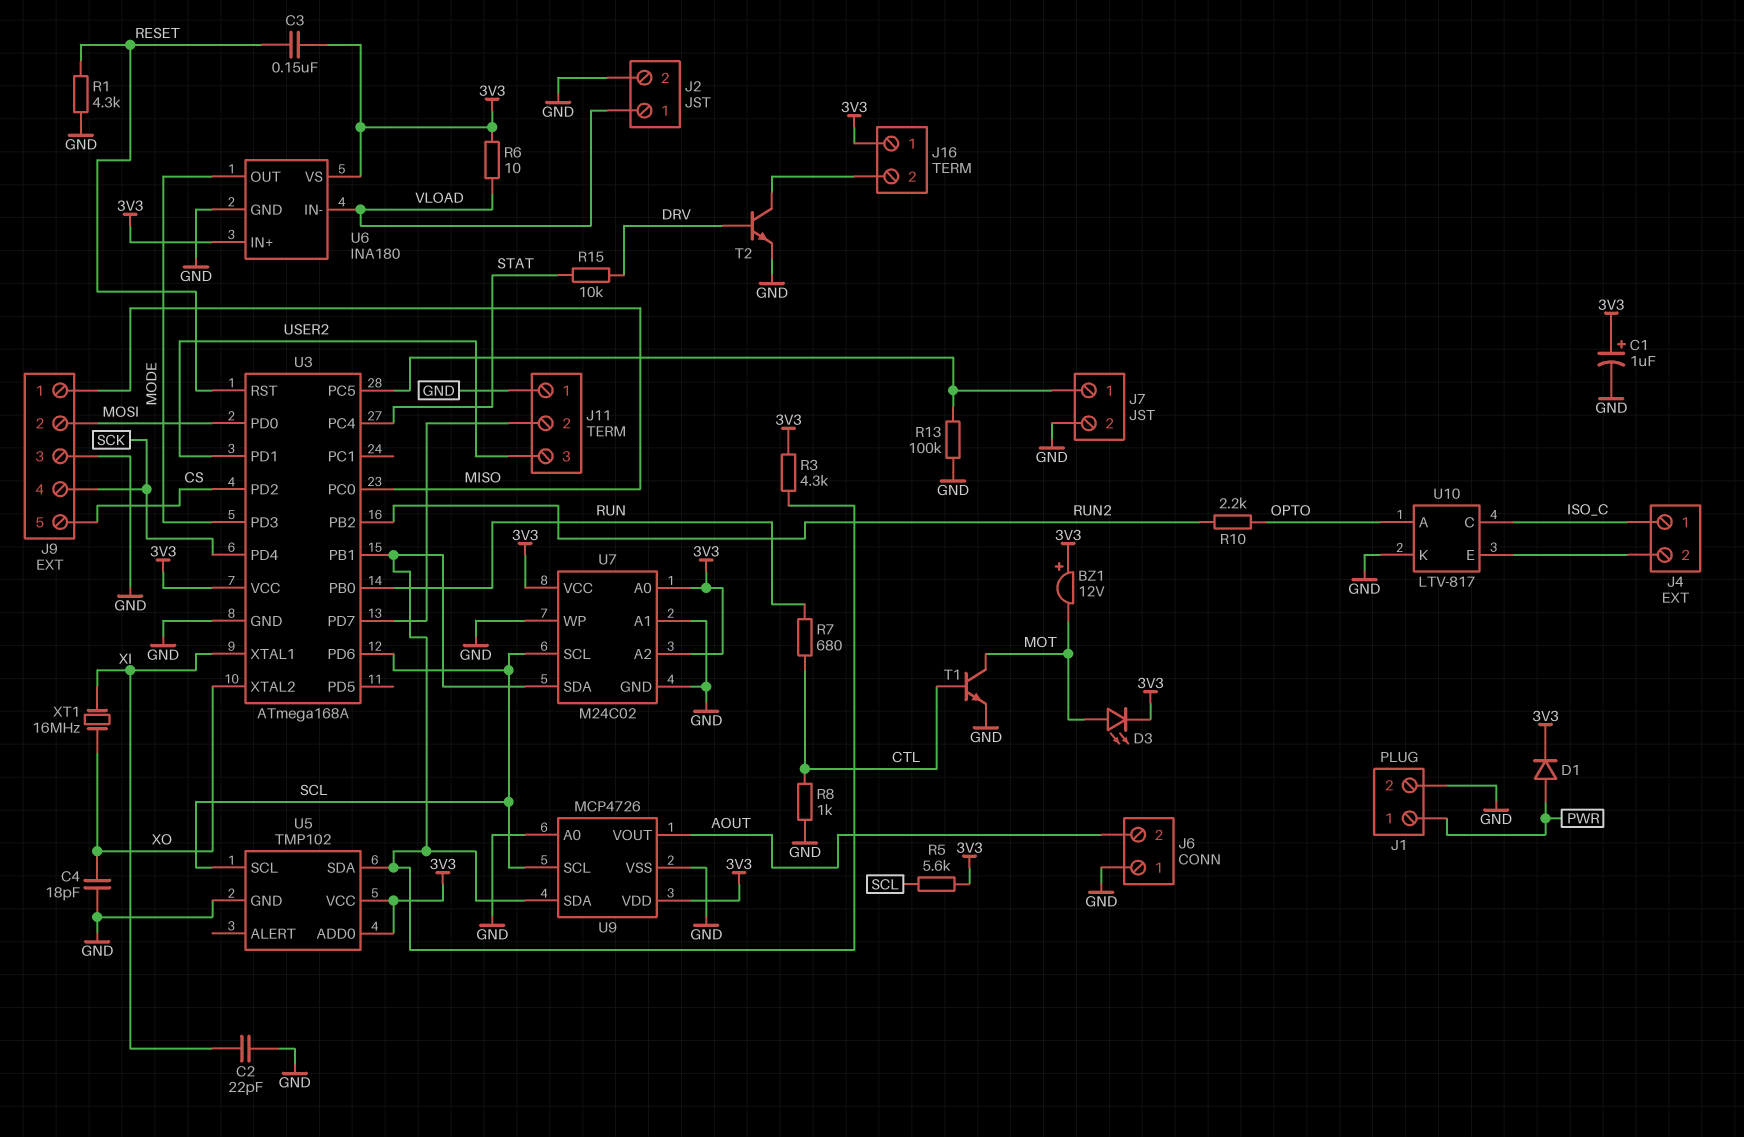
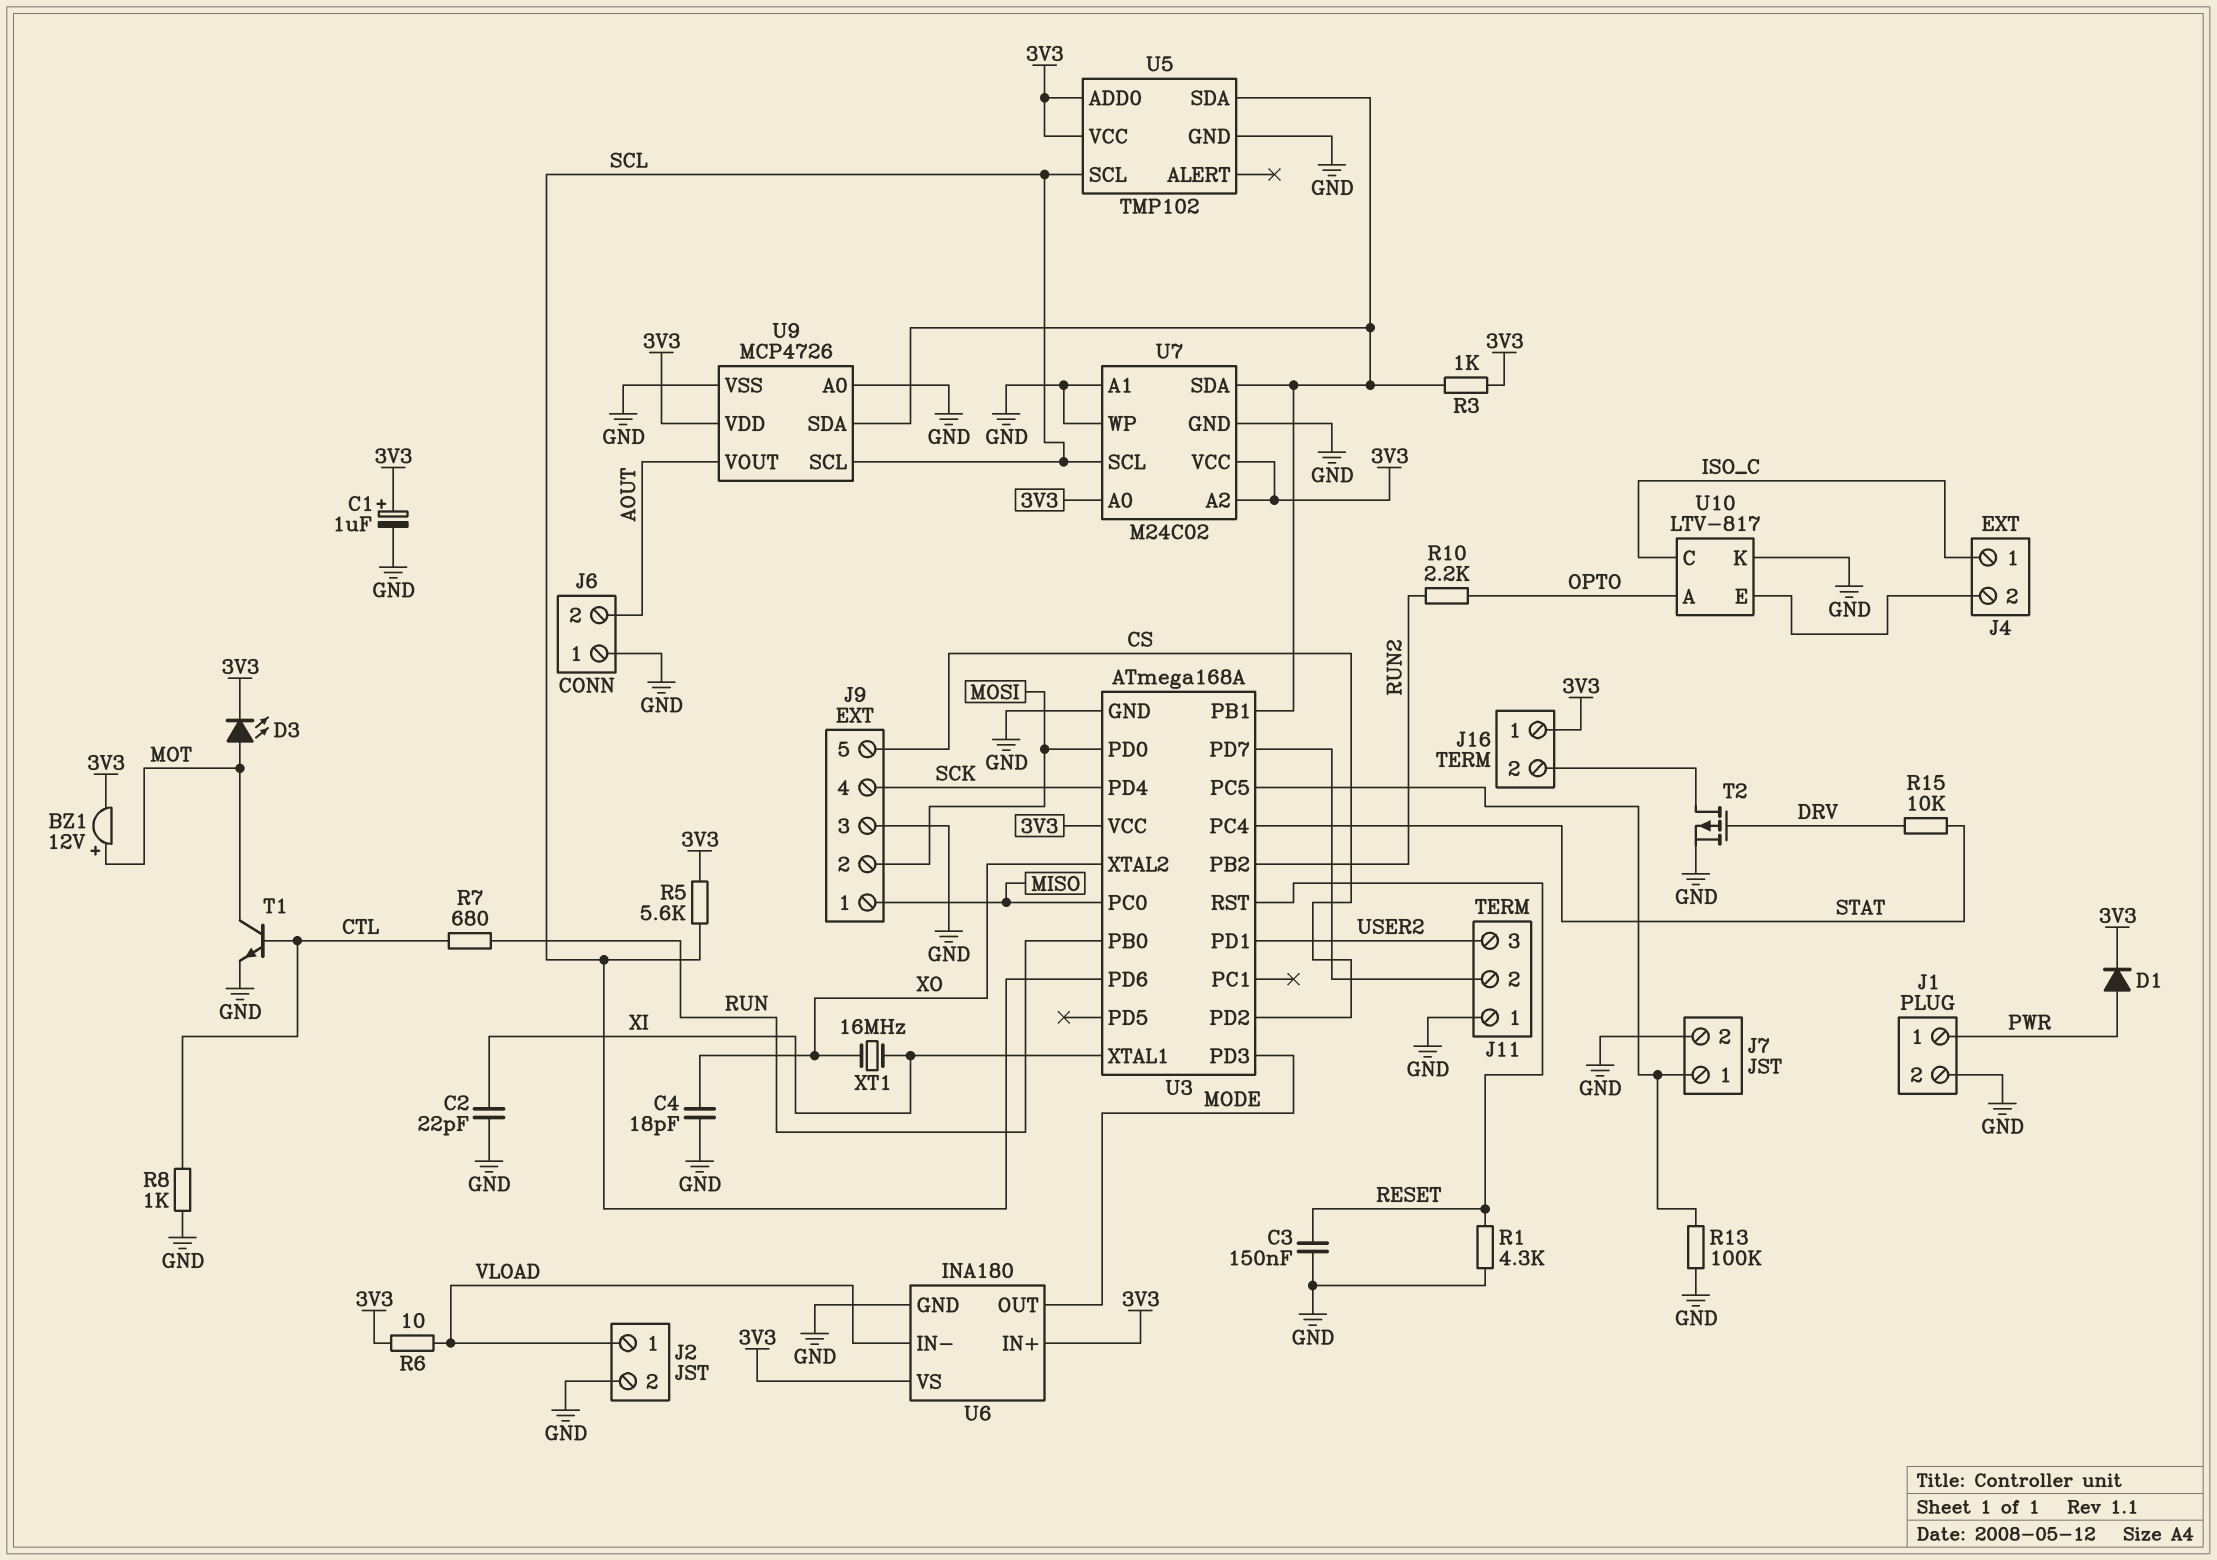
BZ1: buzzer 12V (plus 3V3, minus MOT) -> buzzer 12V (plus MOT, minus 3V3)
C3: 150nF (3V3, RESET) -> 150nF (GND, RESET)
R3: 4.3k (3V3, U3/PB1) -> 1k (3V3, U3/PB1)
T2: NPN (B DRV, C J16/2, E GND) -> PMOS (G DRV, D J16/2, S GND)

